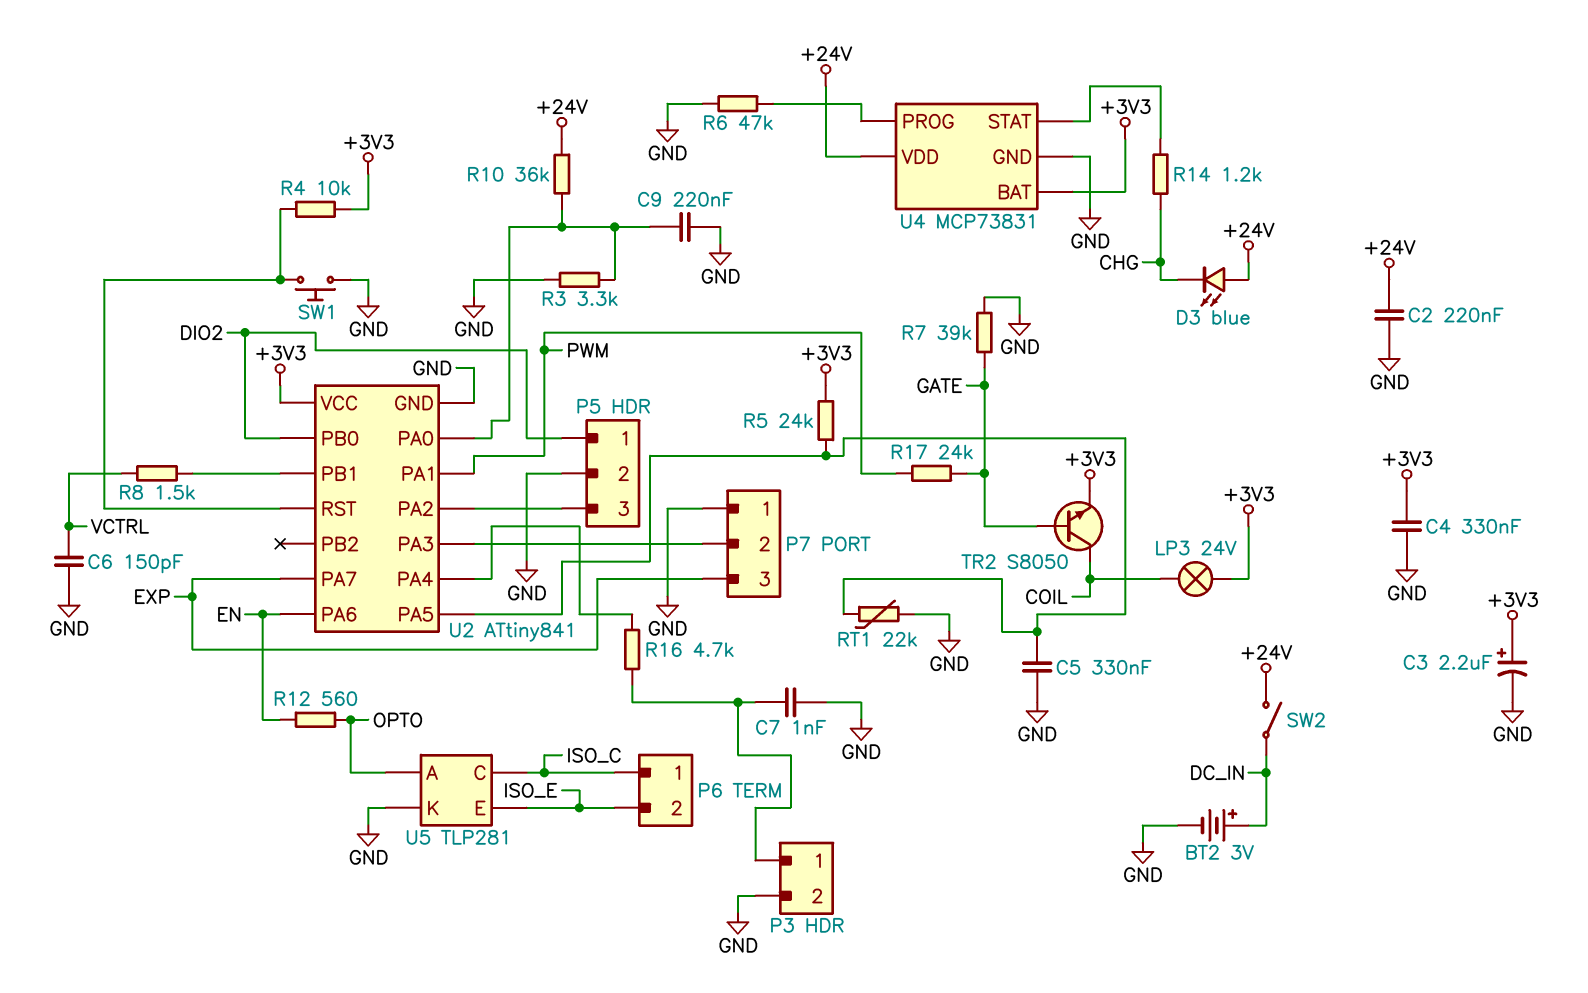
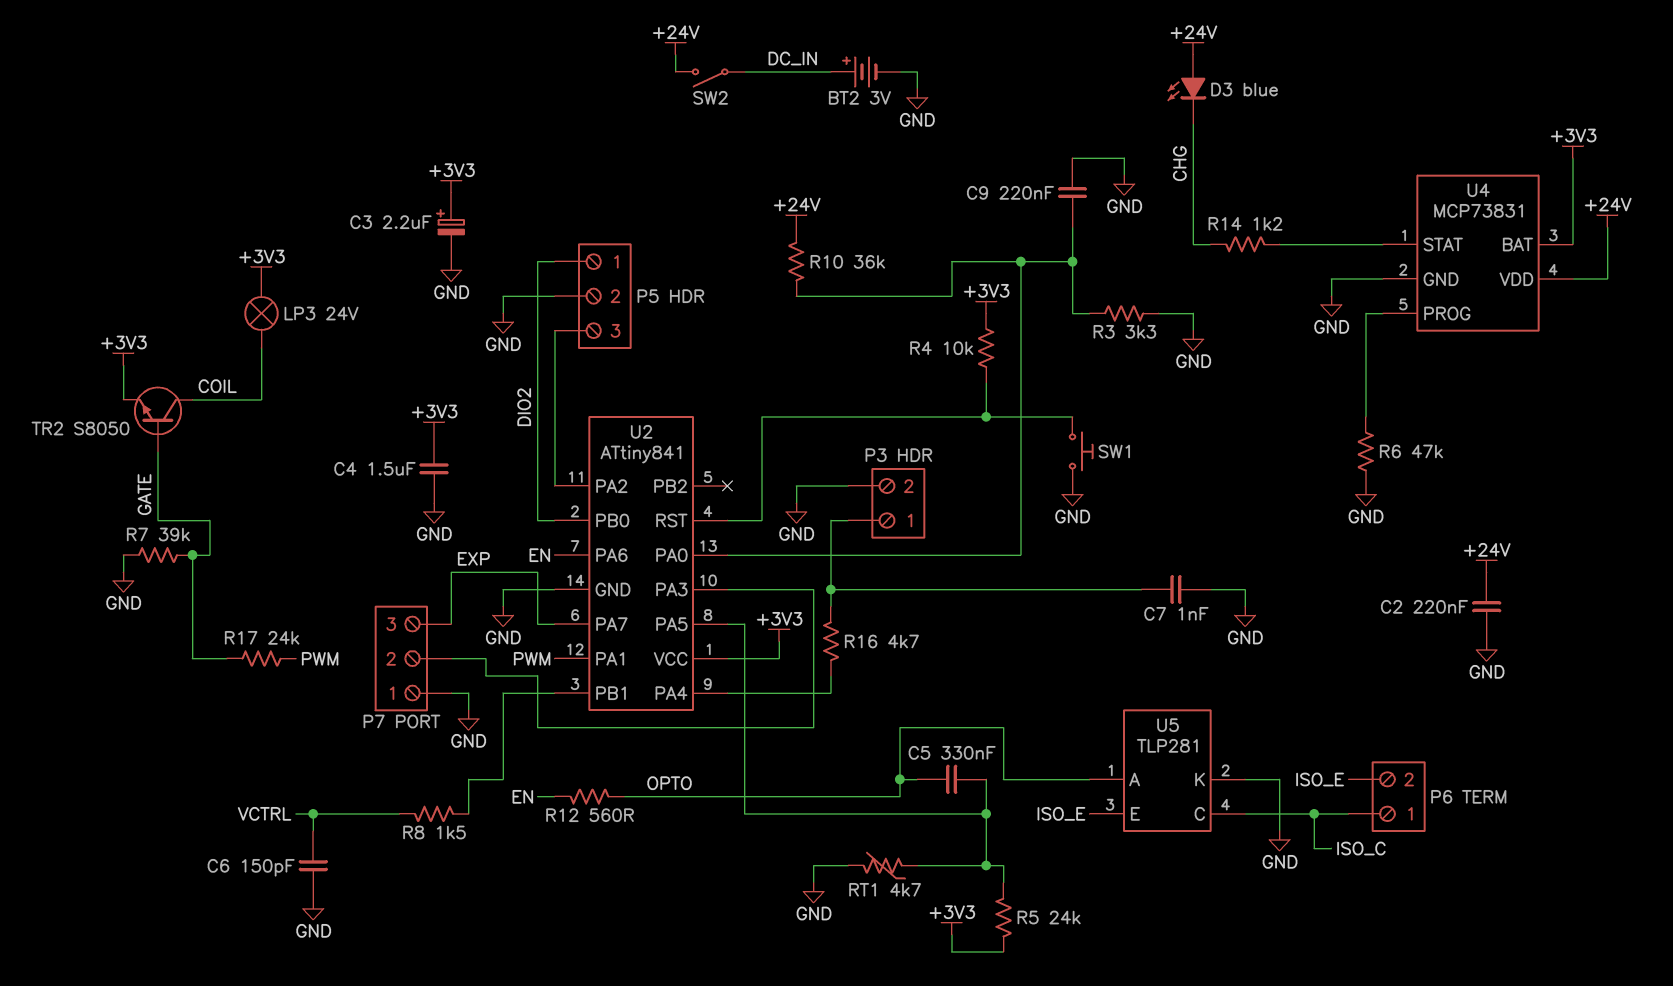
C4: 330nF (+3V3, GND) -> 1.5uF (+3V3, GND)
C5: 330nF (GND, U2/PA5) -> 330nF (OPTO, U2/PA5)
RT1: 22k (GND, U2/PA5) -> 4.7k (GND, U2/PA5)

